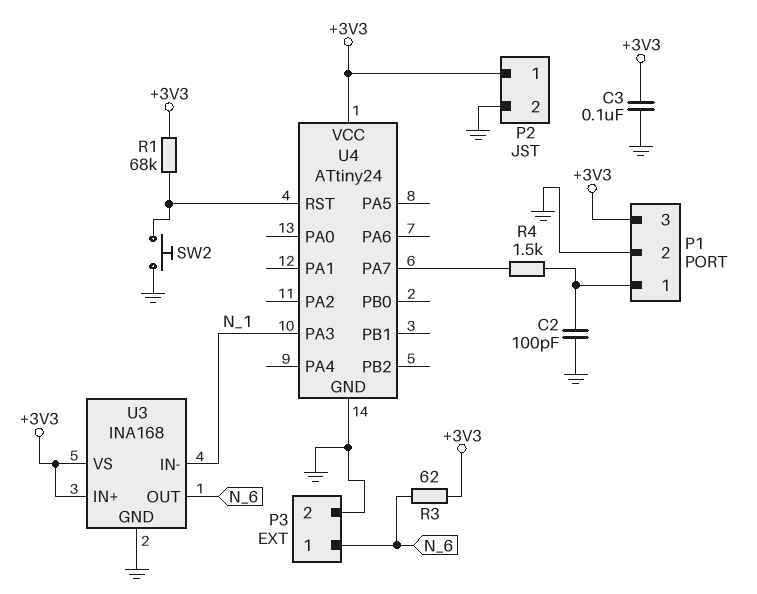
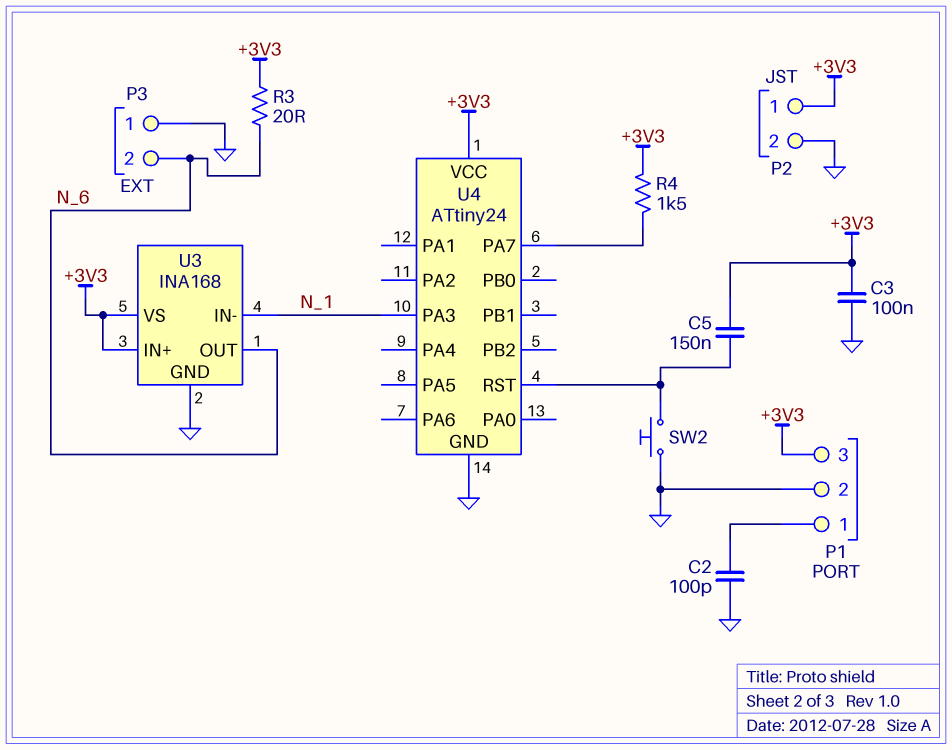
C5: none -> 150nF (+3V3, U4/RST)
P3 pin 1: N_6 -> GND
P3 pin 2: GND -> N_6
R1: 68k (+3V3, U4/RST) -> none
R3: 62 (+3V3, N_6) -> 20 (+3V3, N_6)
R4: 1.5k (P1/1, U4/PA7) -> 1.5k (+3V3, U4/PA7)

